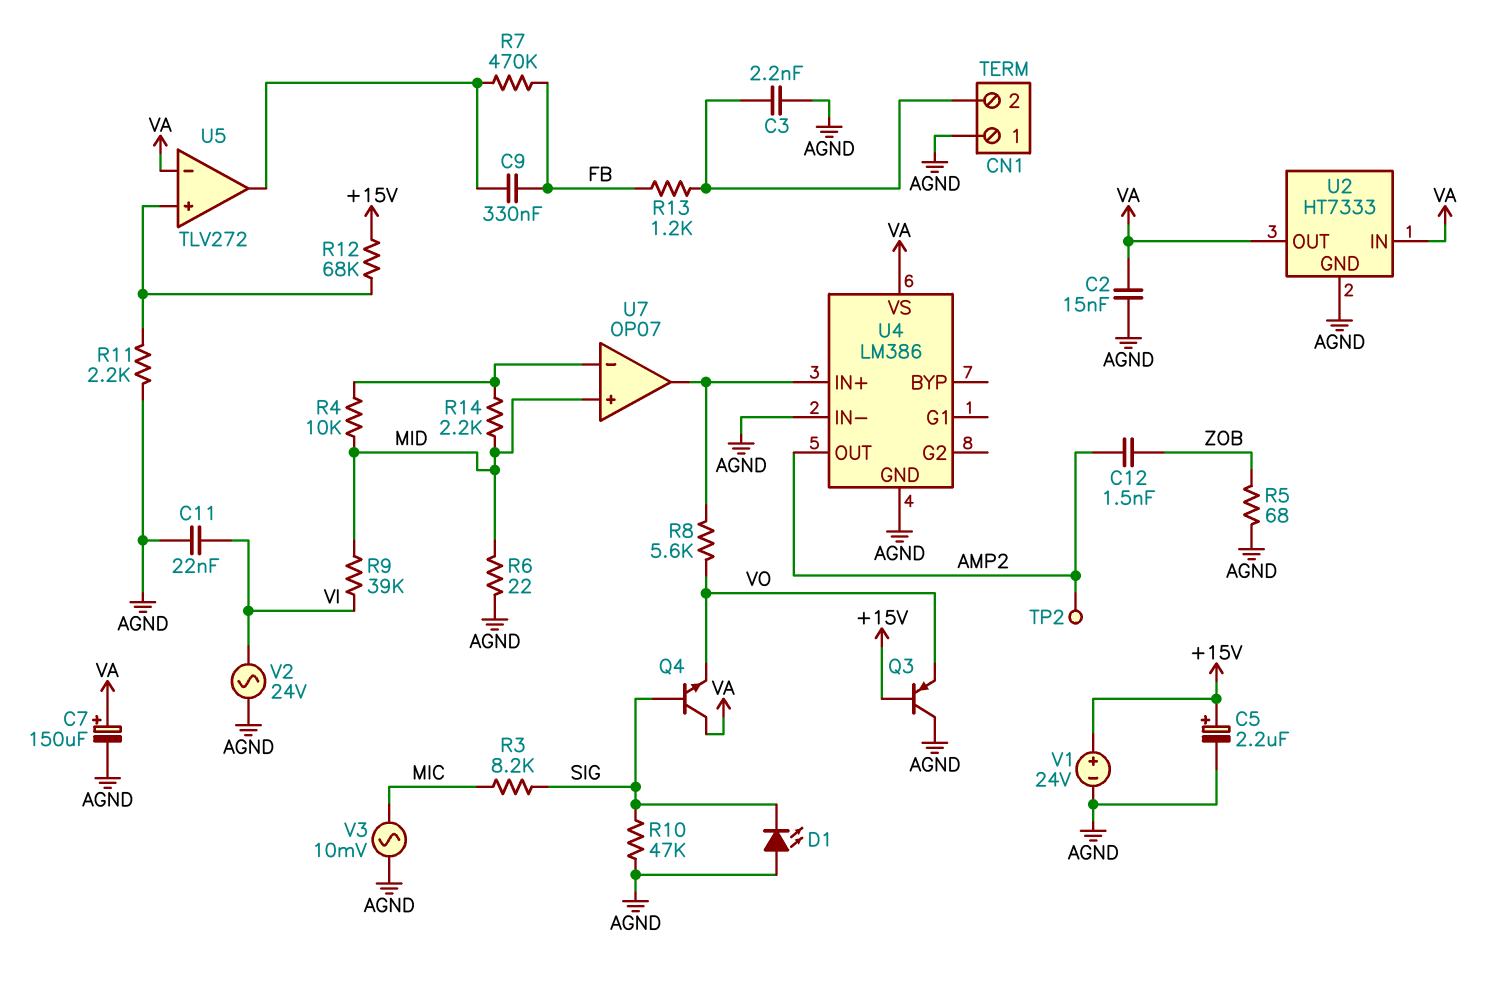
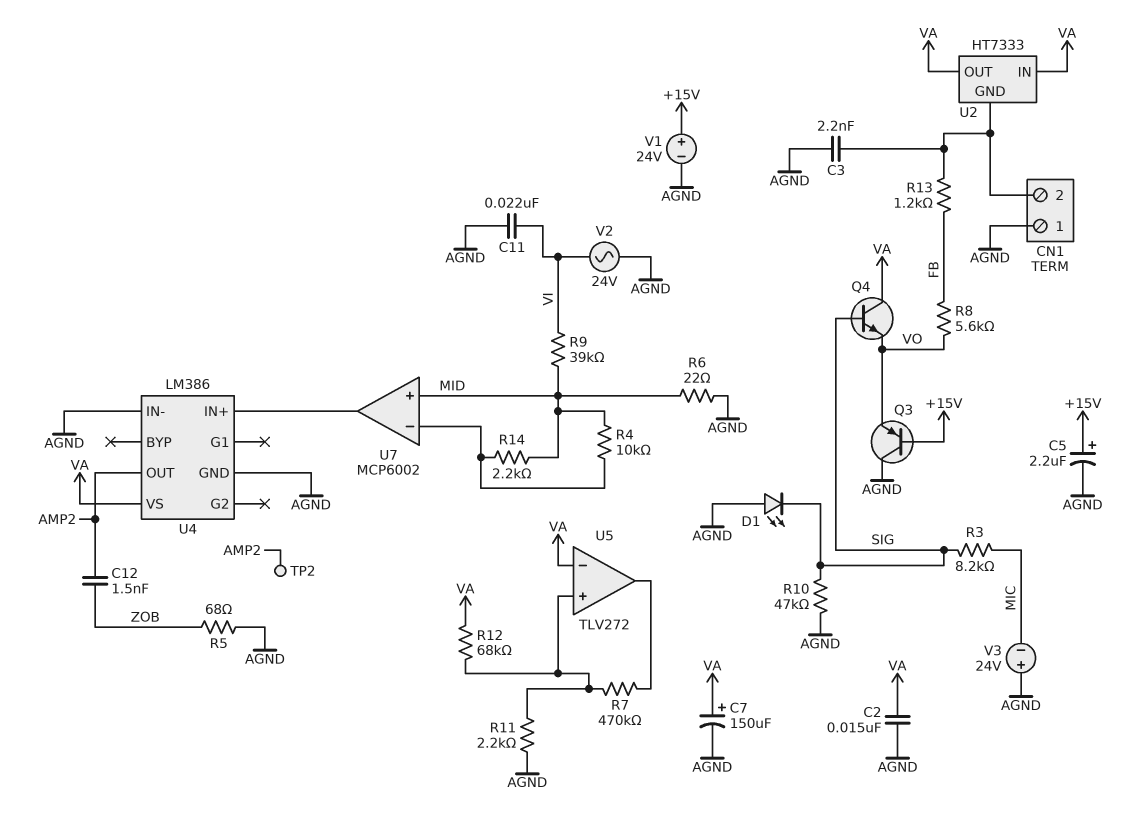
C9: 330nF (FB, U5/out) -> none
R7: 470k (FB, U5/out) -> 470k (U5/in+, U5/out)
R8: 5.6k (U4/IN+, VO) -> 5.6k (FB, VO)
R12: 68k (+15V, U5/in+) -> 68k (U5/in+, VA)
U2 pin GND: AGND -> CN1/2
U7: OP07 -> MCP6002
V3: AC 10mV (AGND, MIC) -> 24V (plus AGND, minus MIC)

